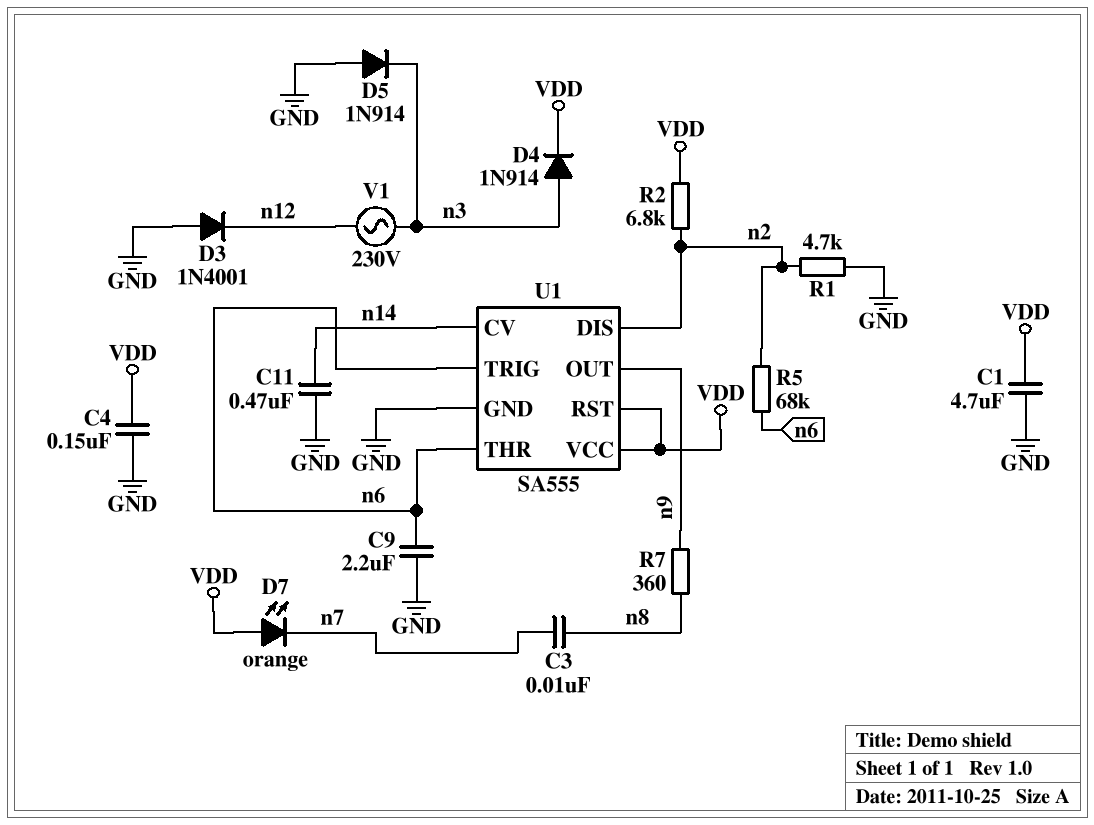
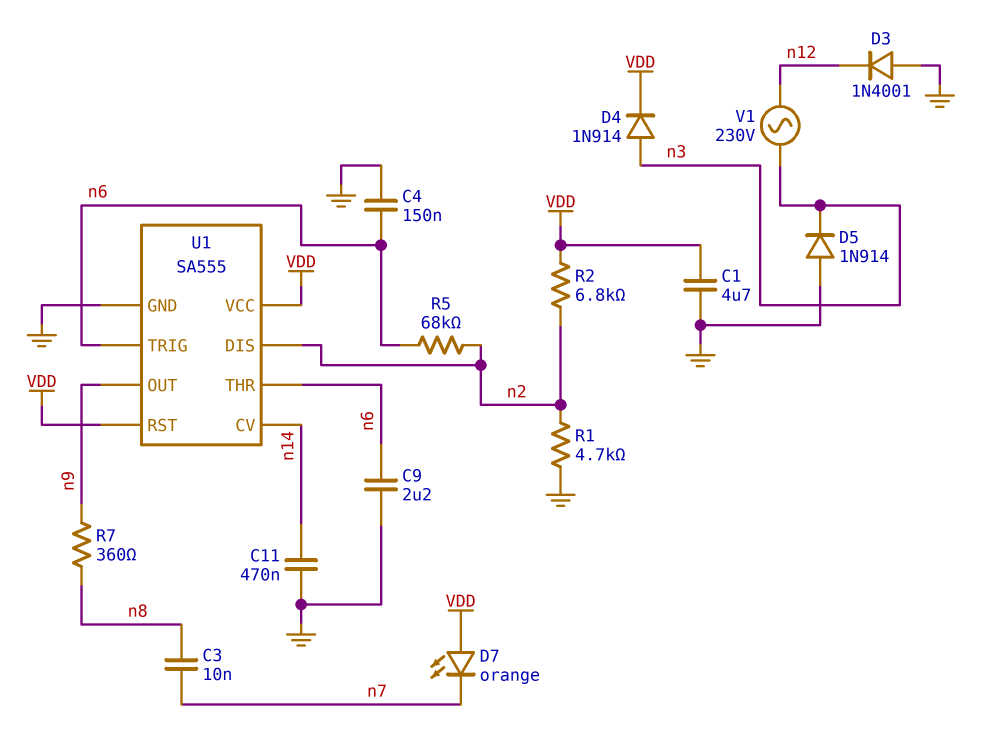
C4: 150nF (GND, VDD) -> 150nF (GND, n6)

